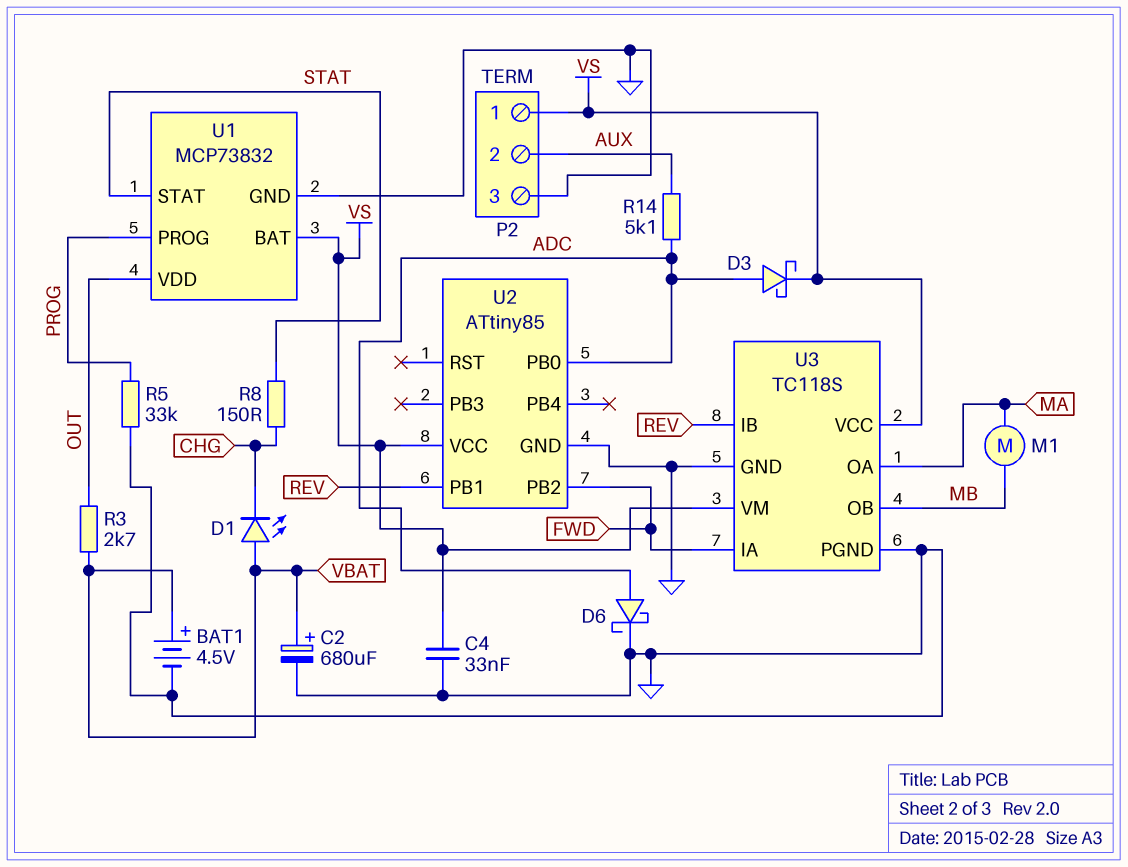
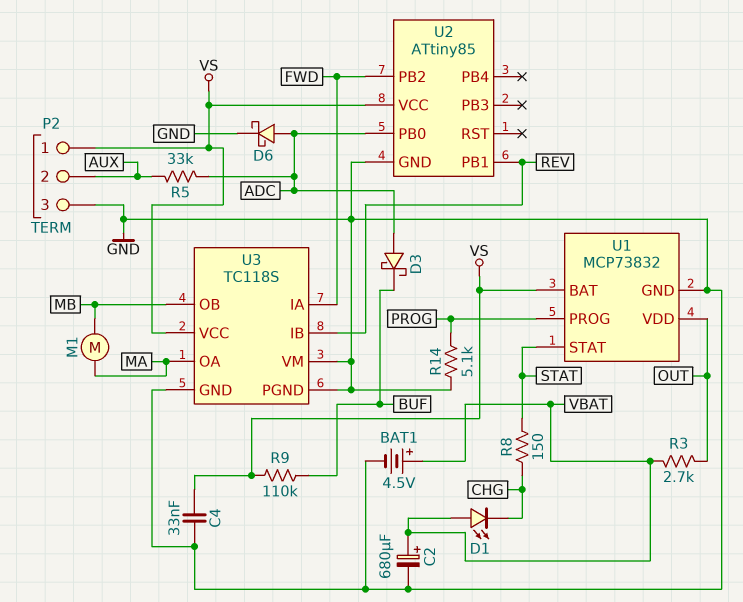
D3: schottky (A ADC, K VS) -> schottky (A ADC, K BUF)
R5: 33k (GND, PROG) -> 33k (ADC, AUX)
R9: none -> 110k (BUF, VS)
R14: 5.1k (ADC, AUX) -> 5.1k (GND, PROG)
U3 pin VM: VS -> GND

